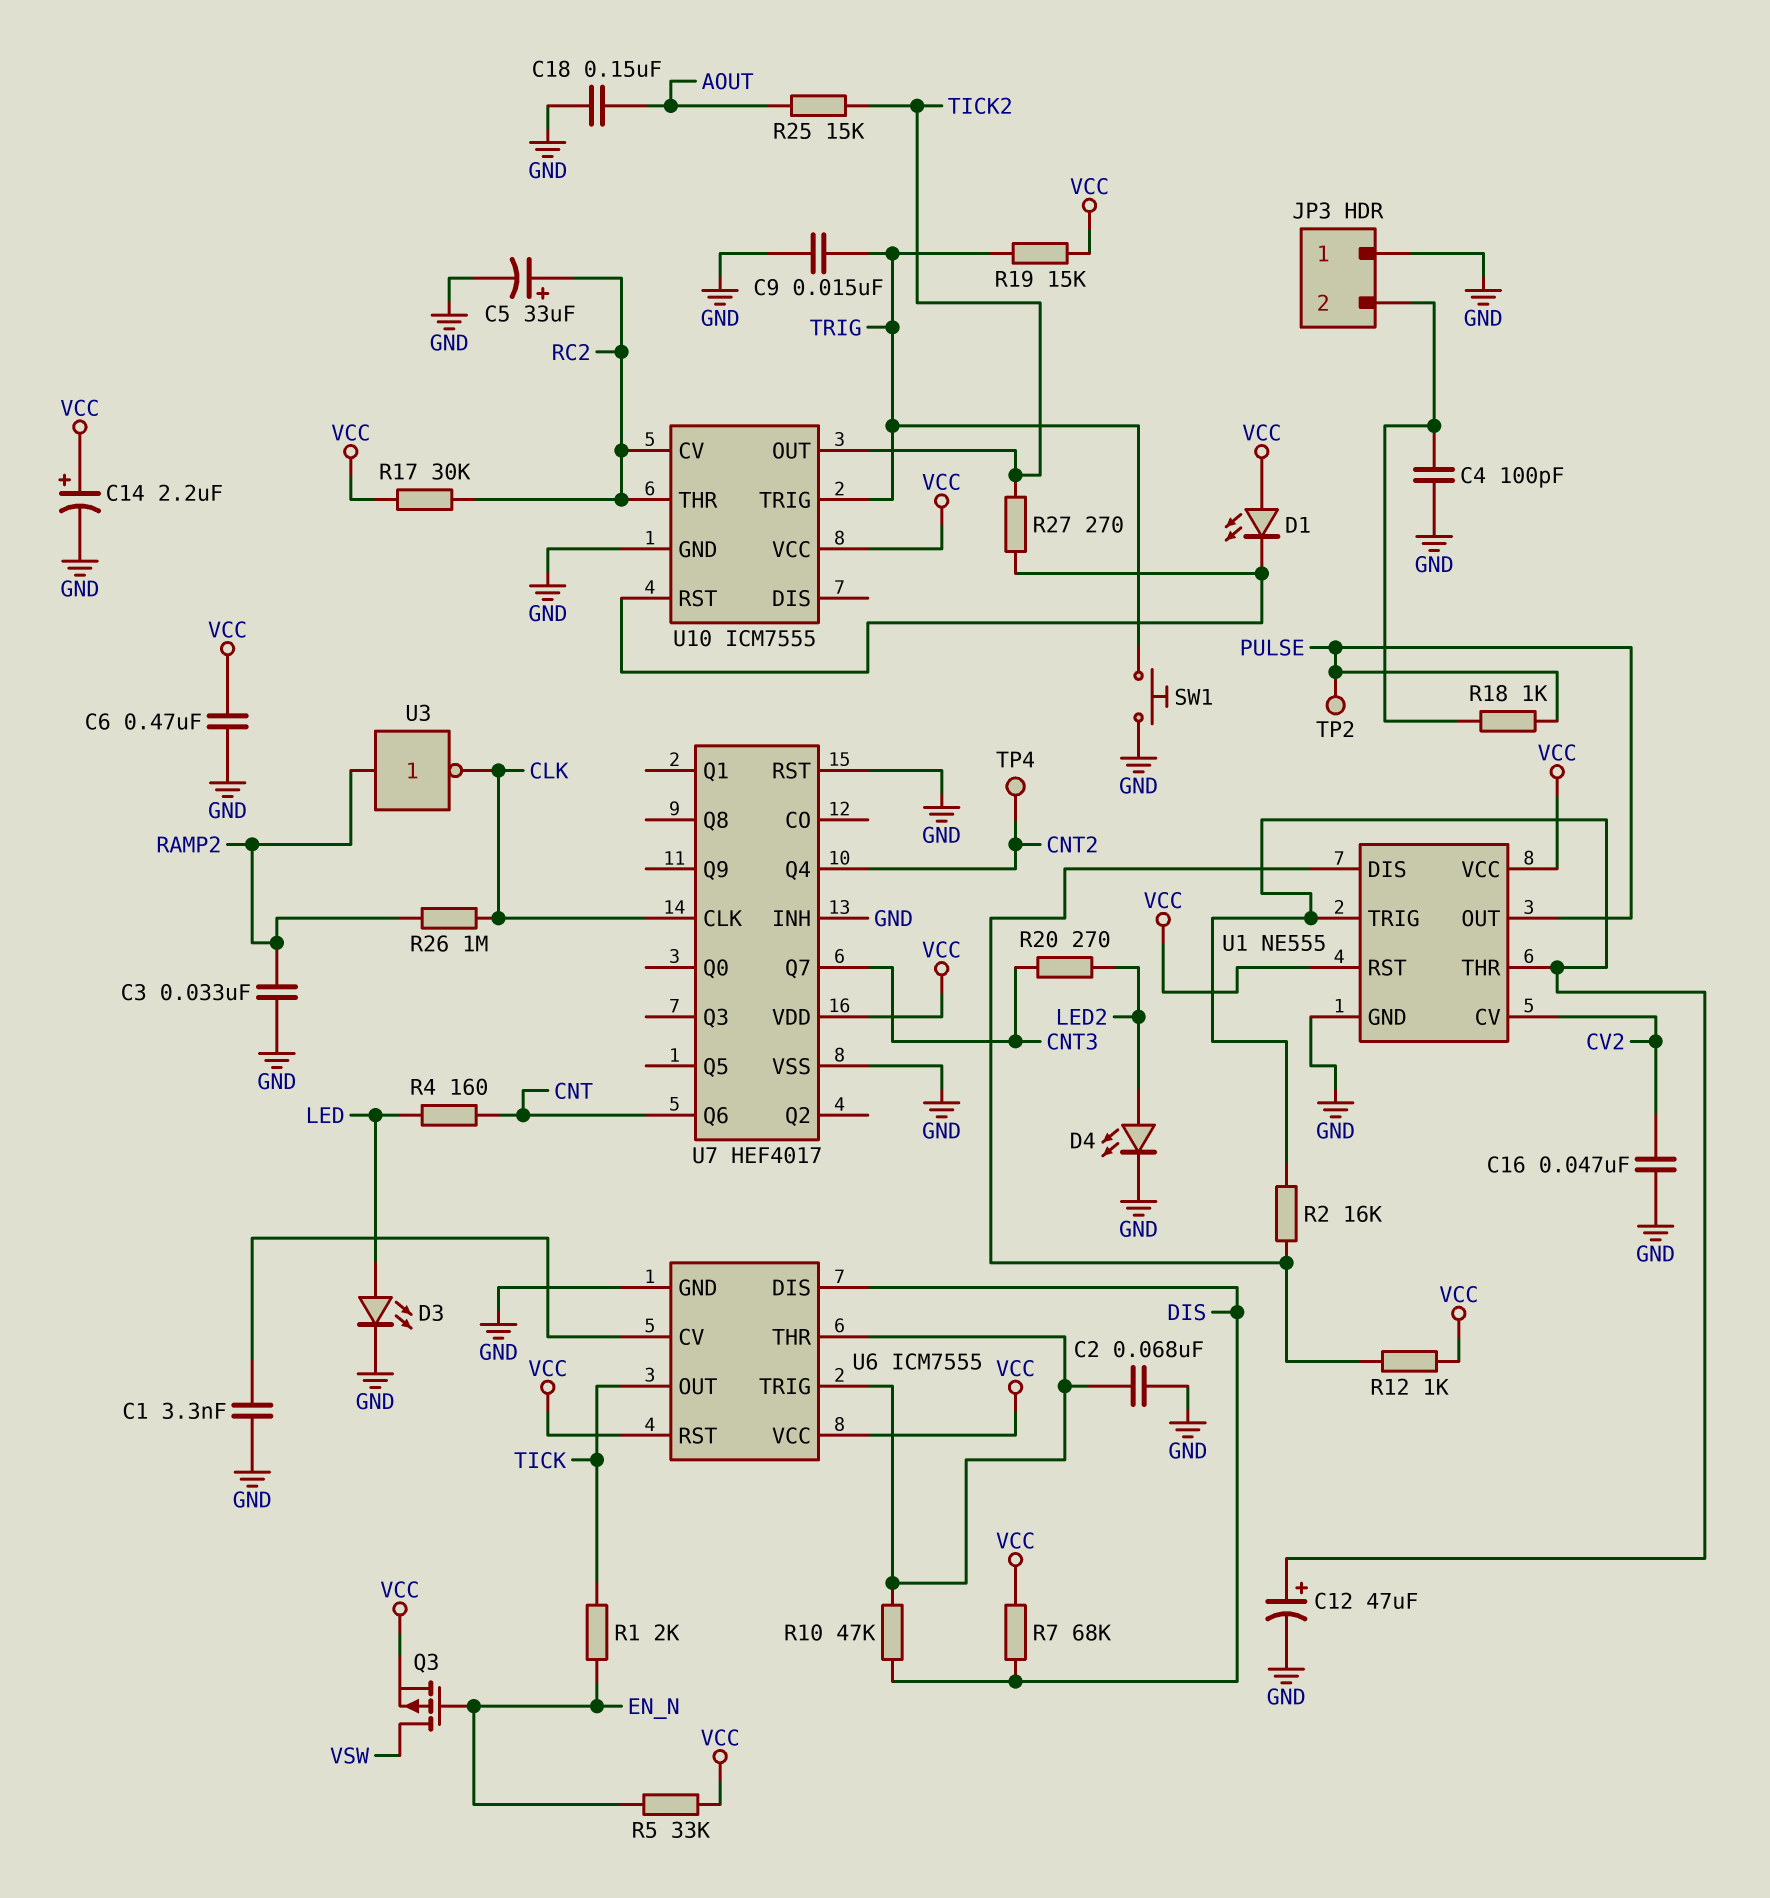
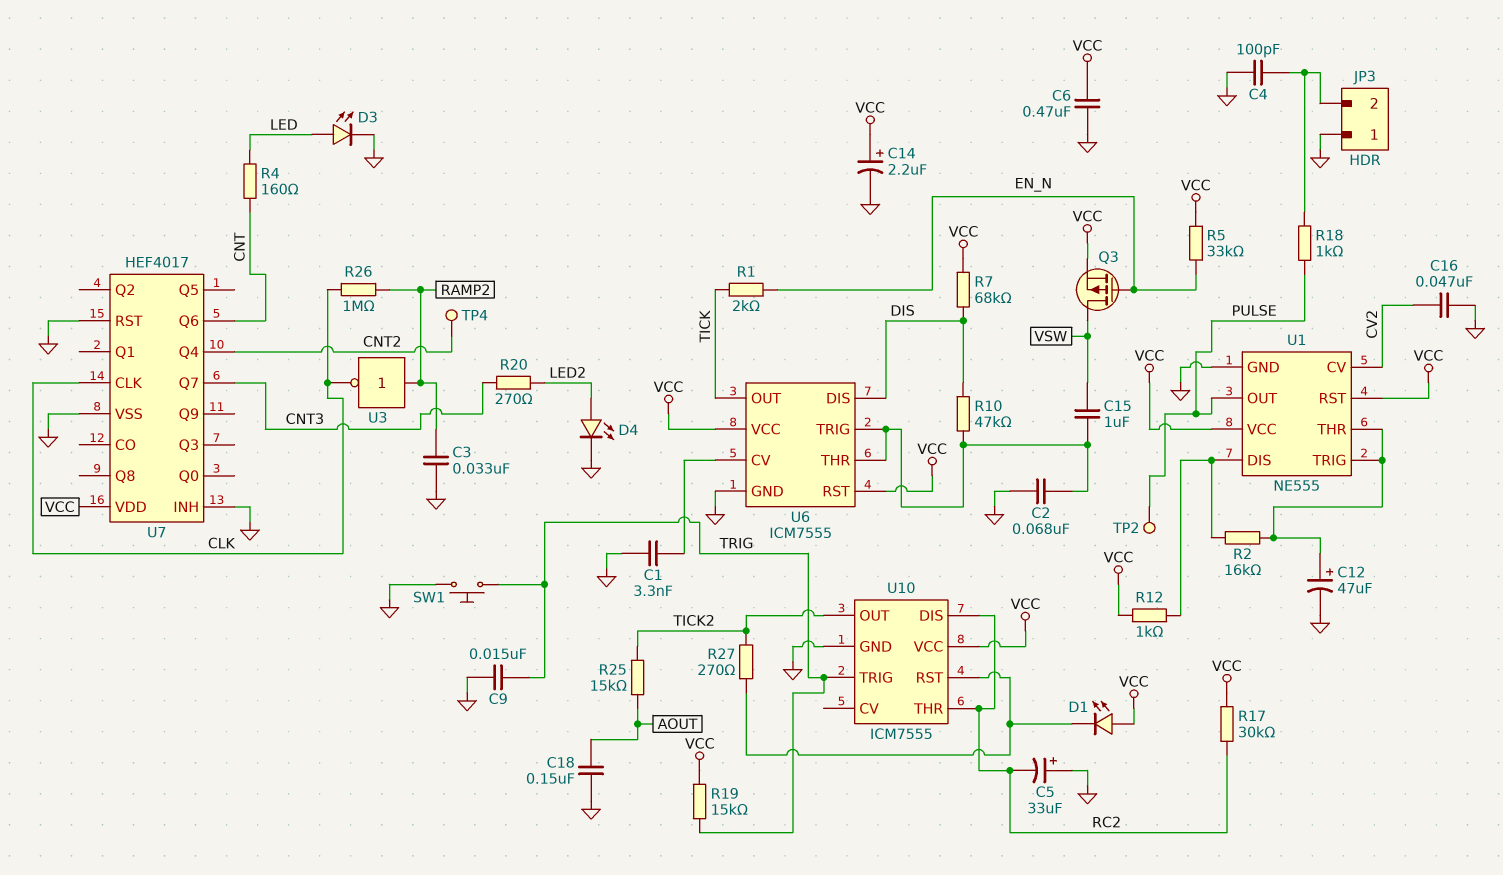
C5: 33uF (plus RC2, minus GND) -> 33uF (plus GND, minus RC2)
C15: none -> 1uF (U6/THR, VSW)
U10 pin CV: RC2 -> none
U10 pin DIS: none -> RC2

